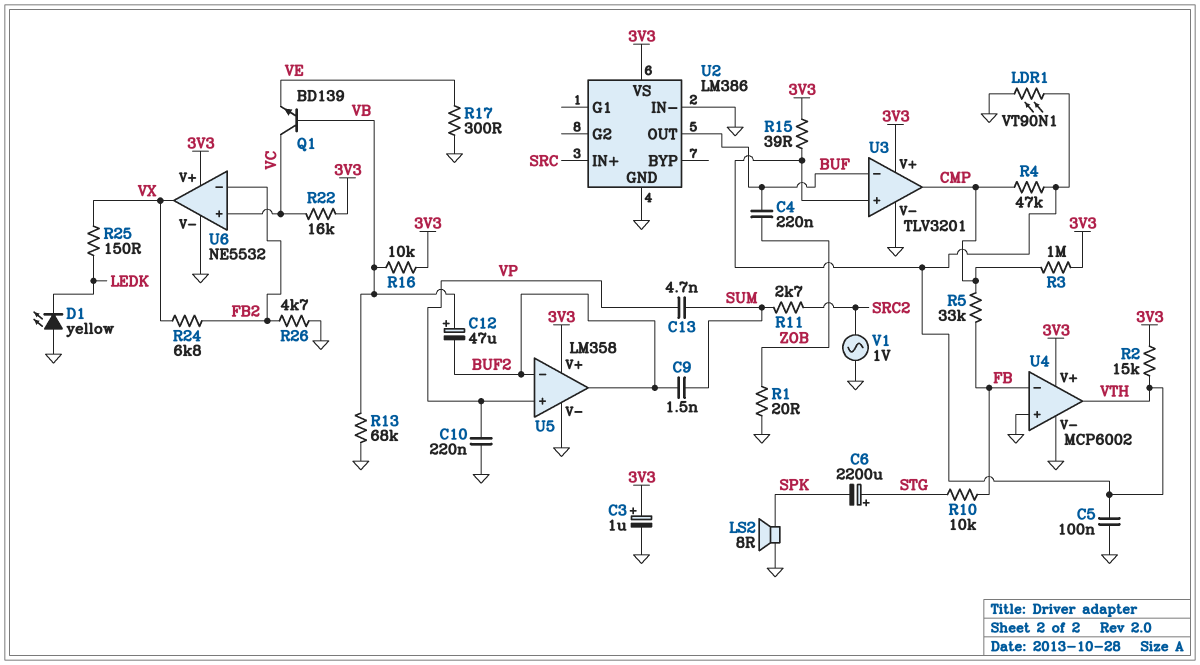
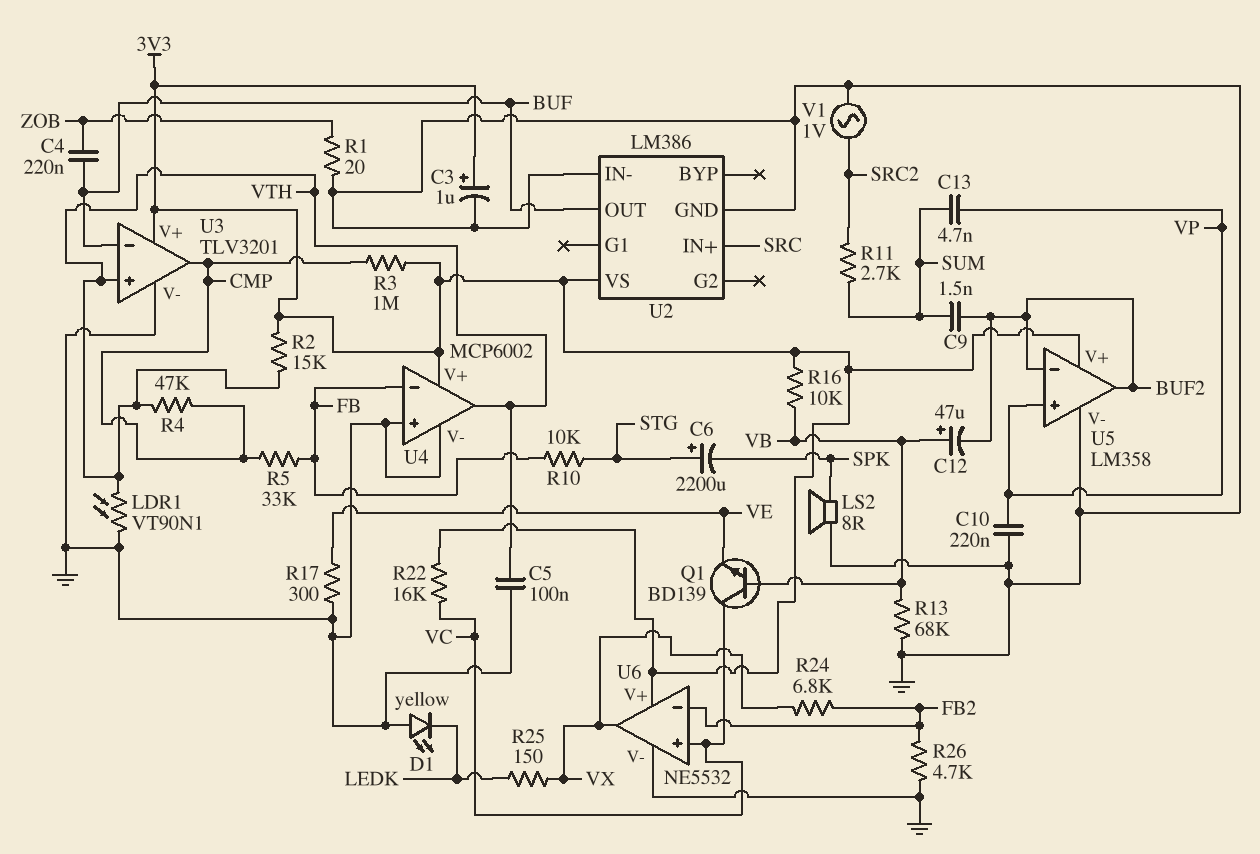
R15: 39 (3V3, VTH) -> none

